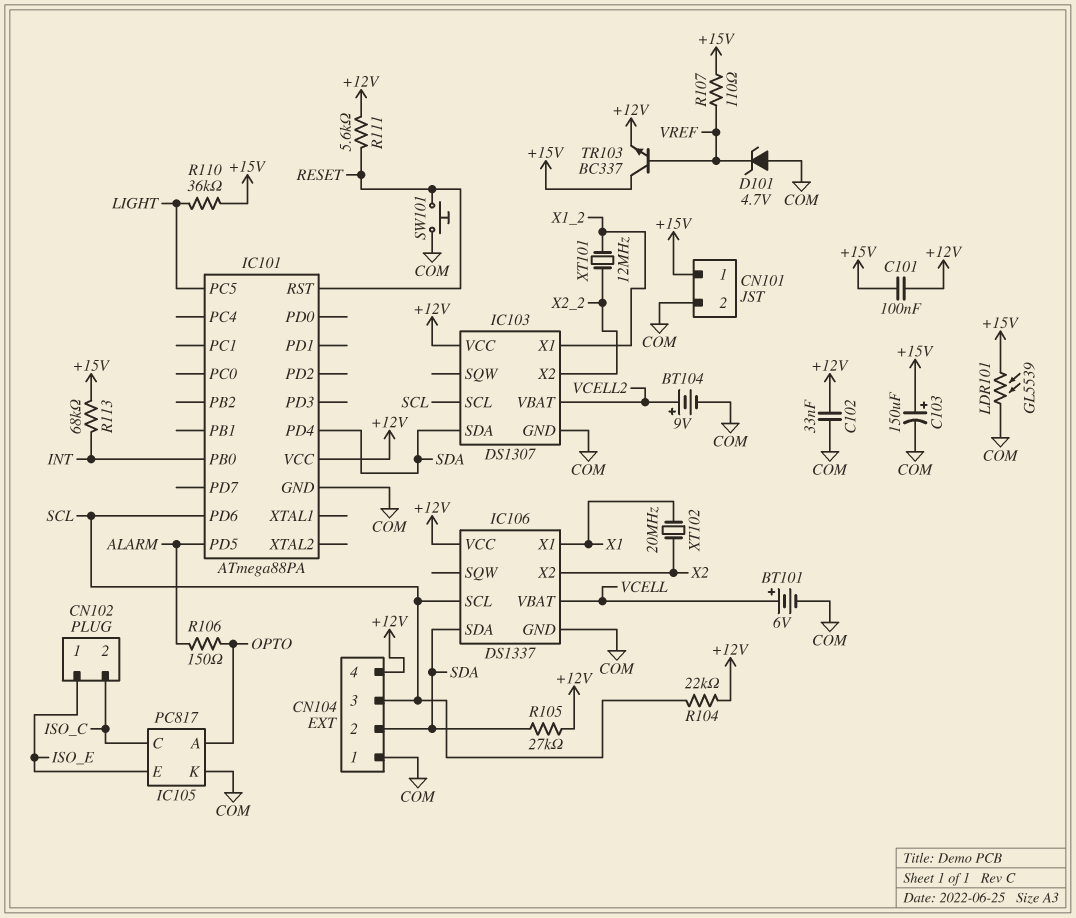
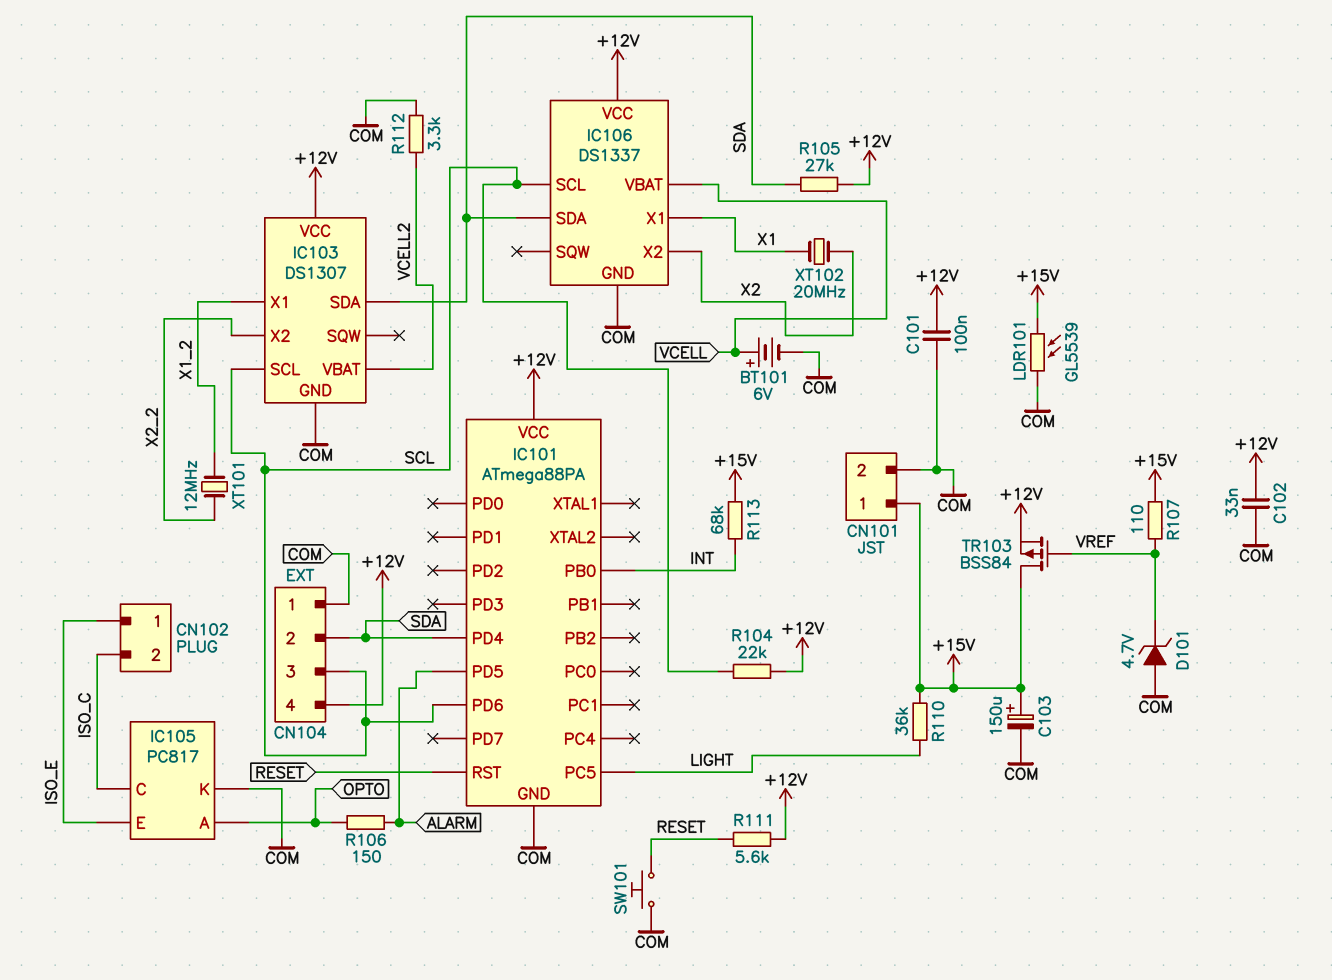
BT104: 9V (plus VCELL2, minus COM) -> none
C101: 100nF (+12V, +15V) -> 100nF (+12V, COM)
R112: none -> 3.3k (COM, VCELL2)
TR103: NPN BC337 (B VREF, C +15V, E +12V) -> PMOS BSS84 (G VREF, D +15V, S +12V)

